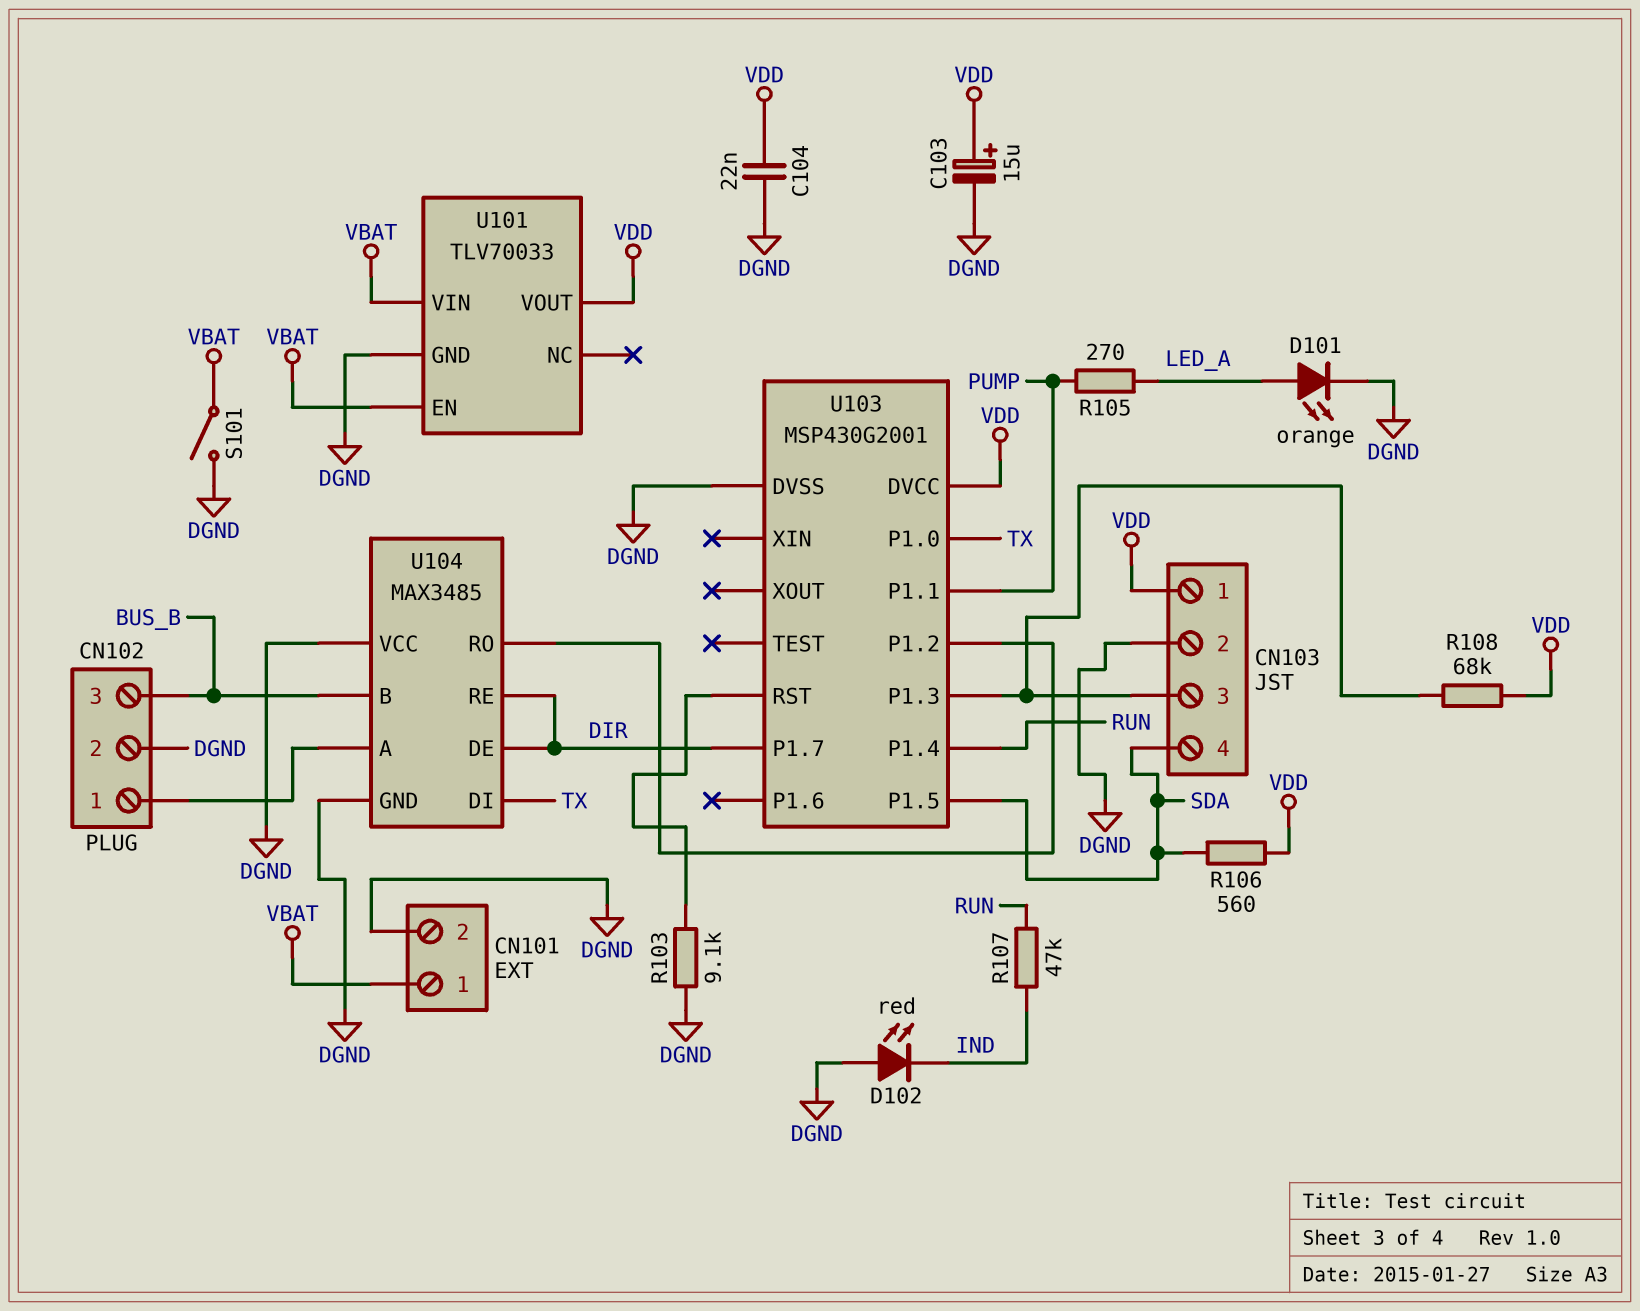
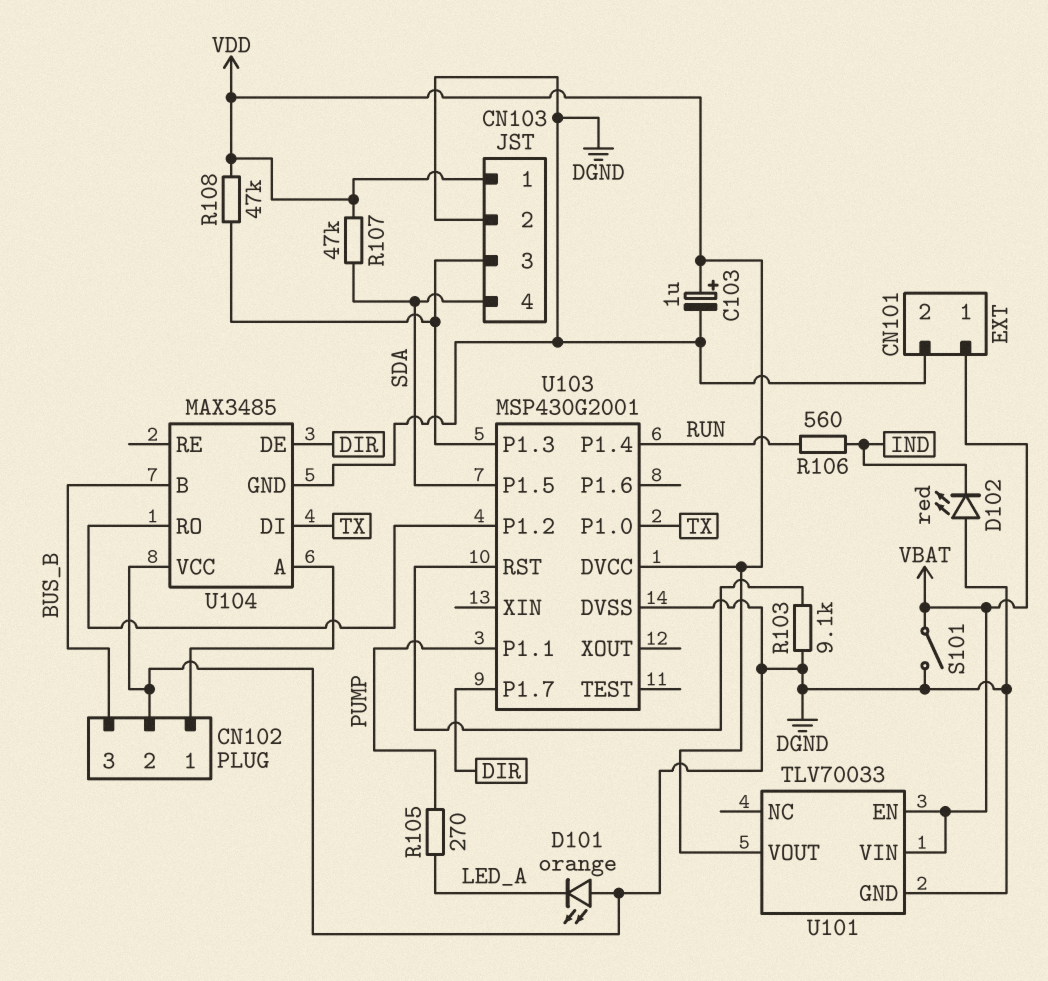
C103: 15uF (plus VDD, minus DGND) -> 1uF (plus VDD, minus DGND)
C104: 22nF (DGND, VDD) -> none
D101: LED orange (A LED_A, K DGND) -> LED orange (A DGND, K LED_A)
R106: 560 (SDA, VDD) -> 560 (IND, RUN)
R107: 47k (IND, RUN) -> 47k (SDA, VDD)
R108: 68k (CN103/3, VDD) -> 47k (CN103/3, VDD)
U104 pin RE: DIR -> none

